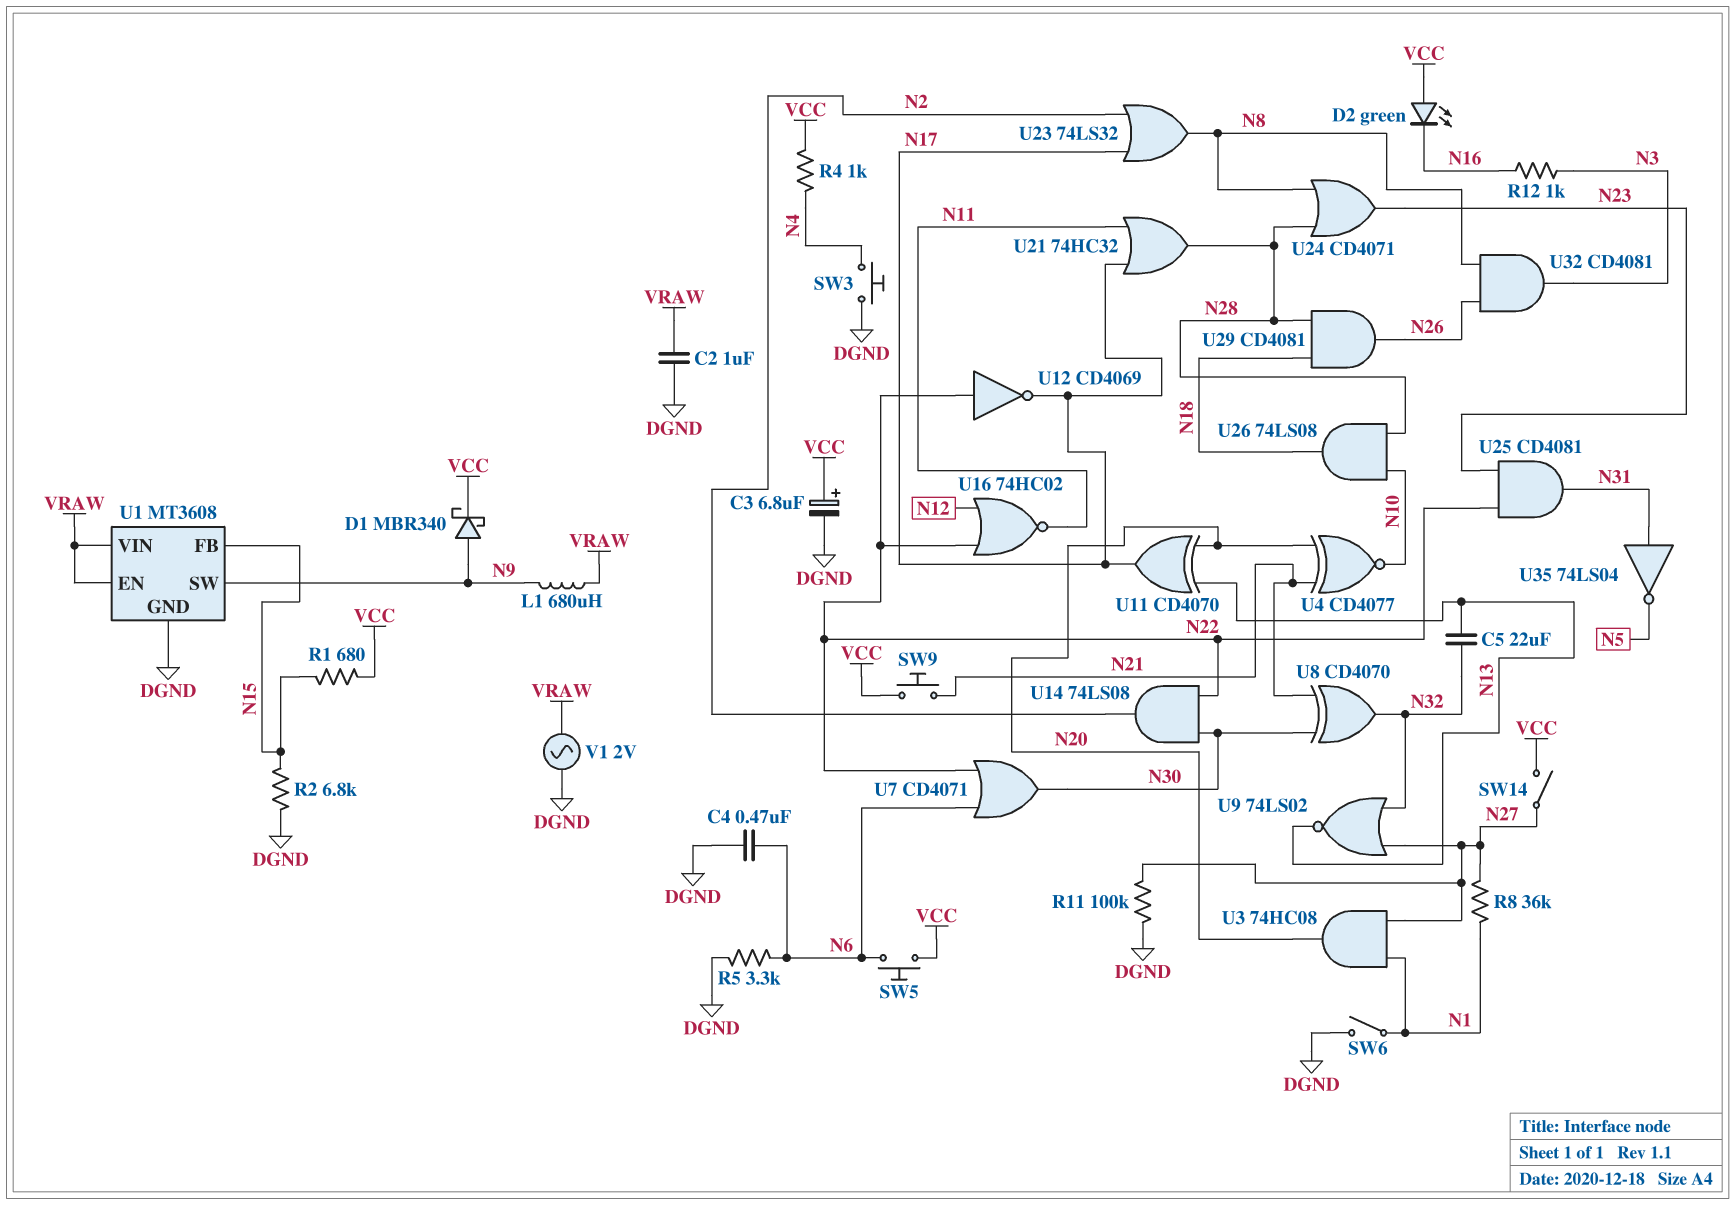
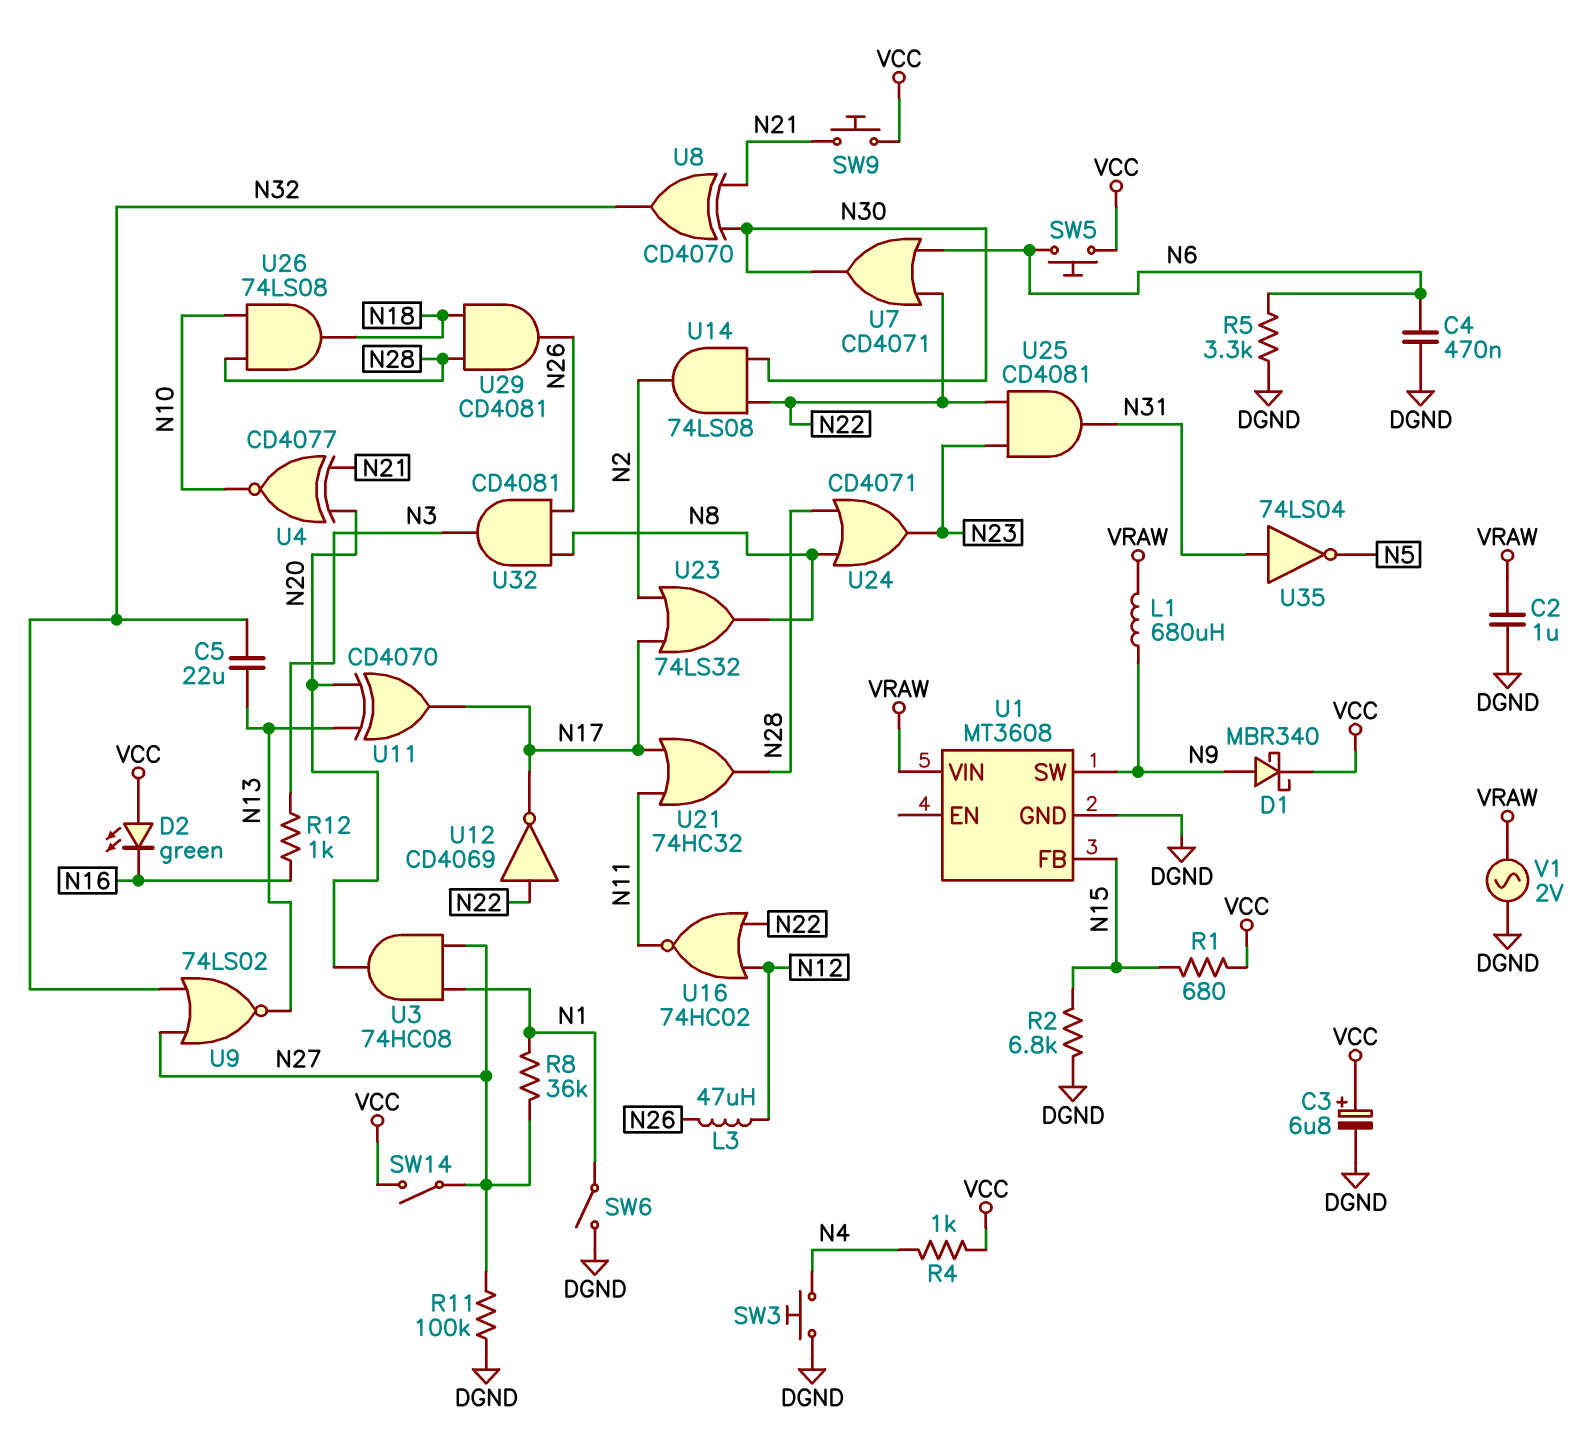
L3: none -> 47uH (N12, N26)
U1 pin EN: VRAW -> none

